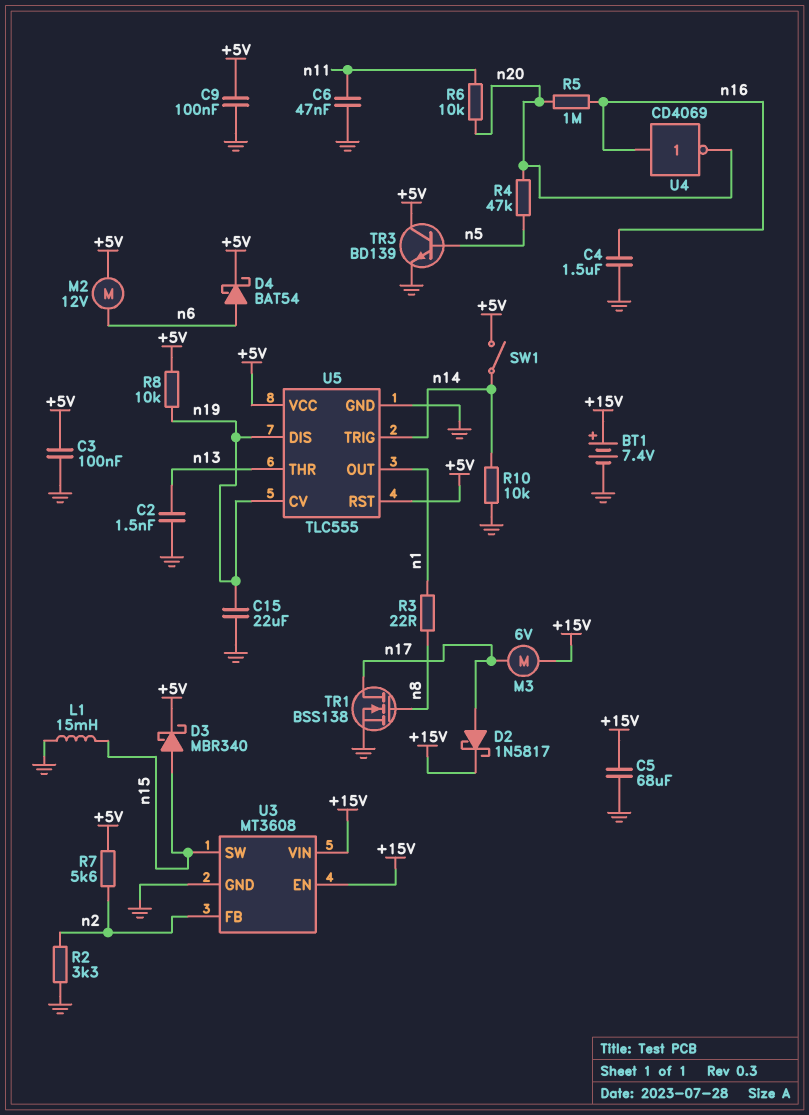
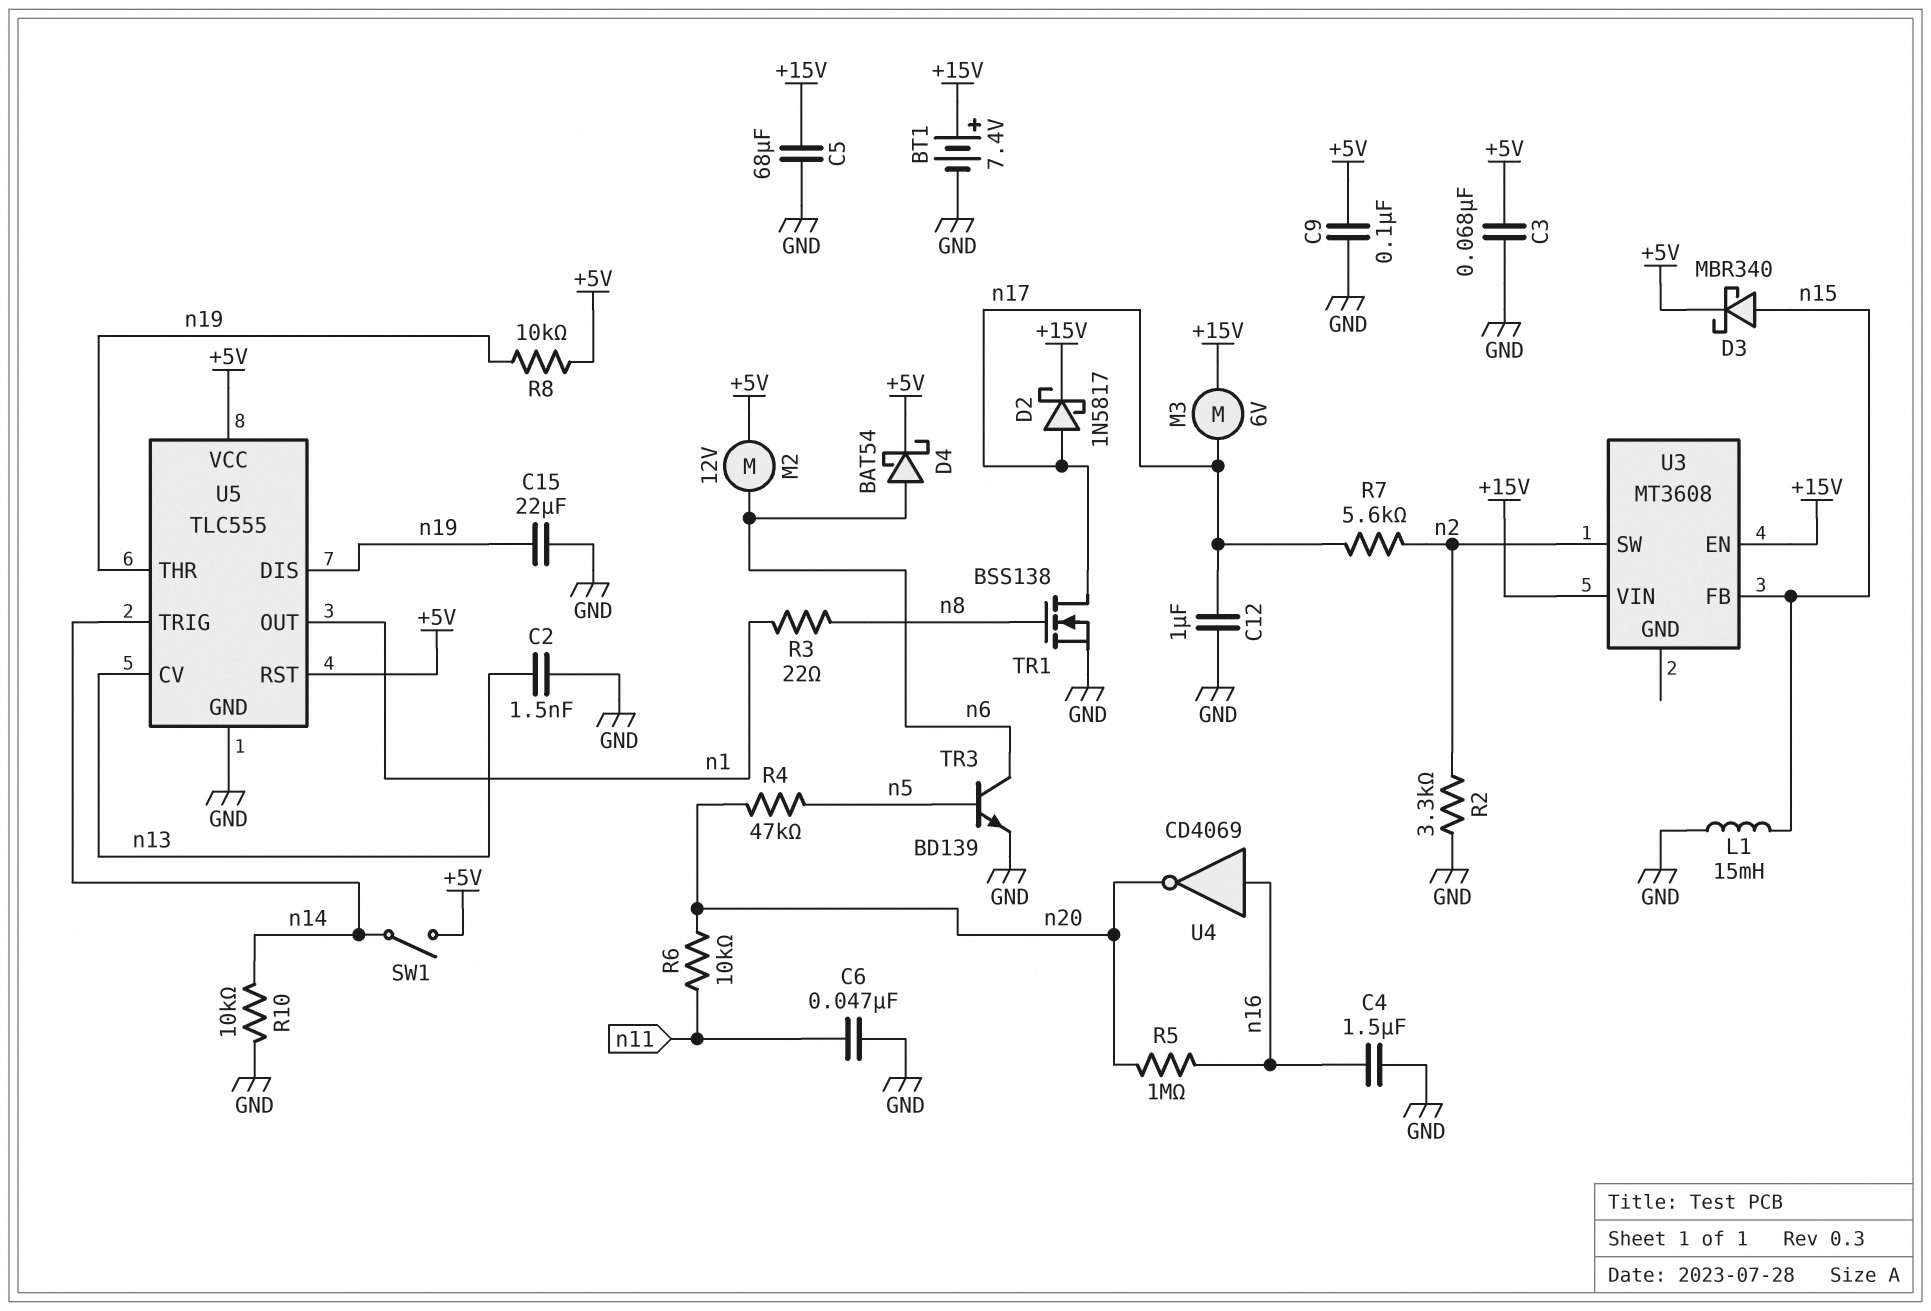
C3: 100nF (+5V, GND) -> 68nF (+5V, GND)
C12: none -> 1uF (GND, n17)
R7: 5.6k (+5V, n2) -> 5.6k (n2, n17)
TR3: NPN BD139 (B n5, C +5V, E GND) -> NPN BD139 (B n5, C n6, E GND)
U3 pin FB: n2 -> n15
U3 pin GND: GND -> none
U3 pin SW: n15 -> n2
U5 pin CV: n19 -> n13
U5 pin THR: n13 -> n19

